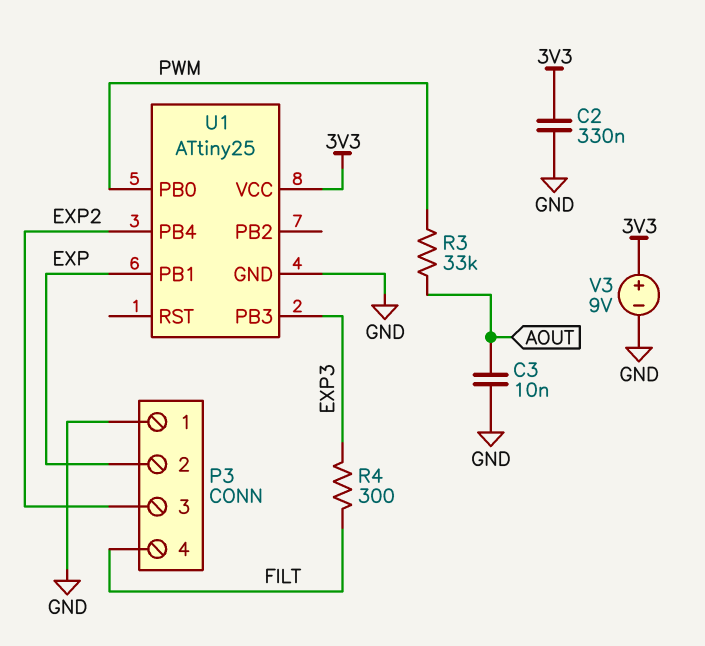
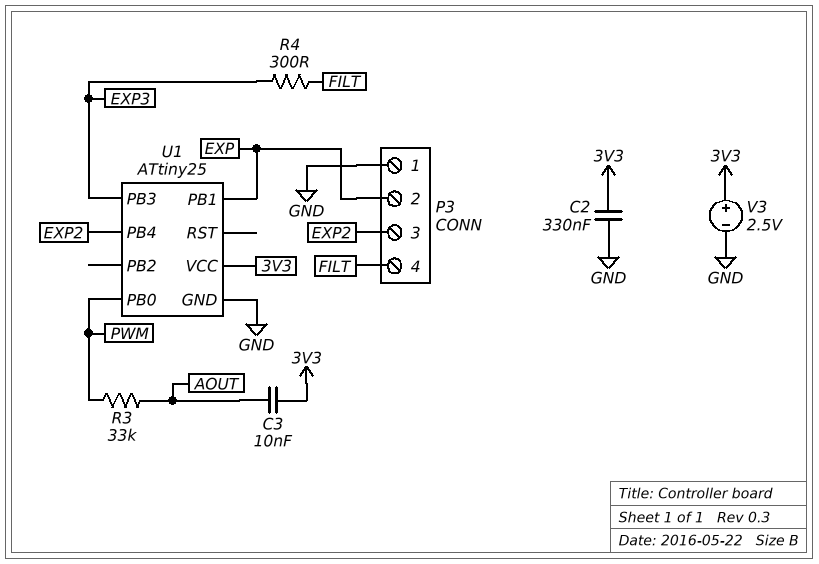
C3: 10nF (AOUT, GND) -> 10nF (3V3, AOUT)
V3: 9V (plus 3V3, minus GND) -> 2.5V (plus 3V3, minus GND)

